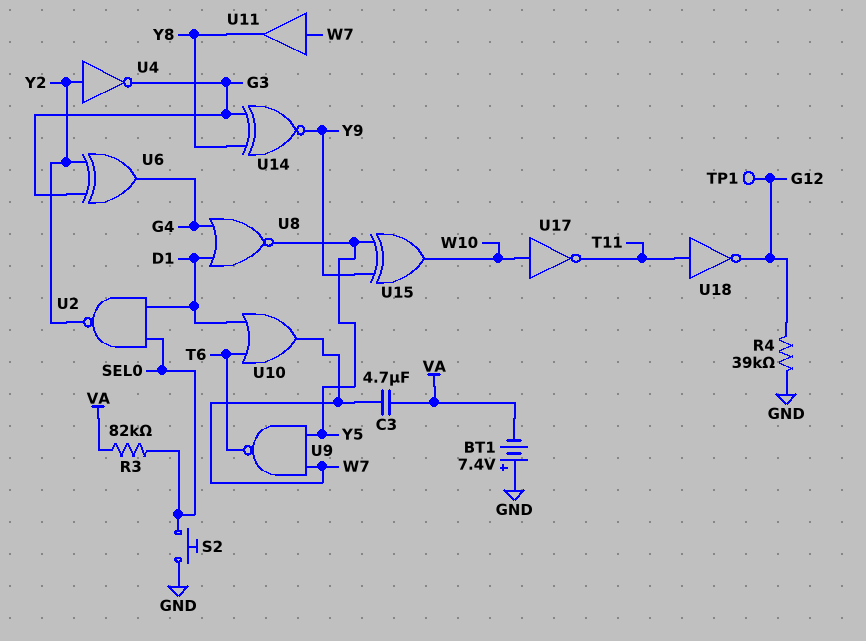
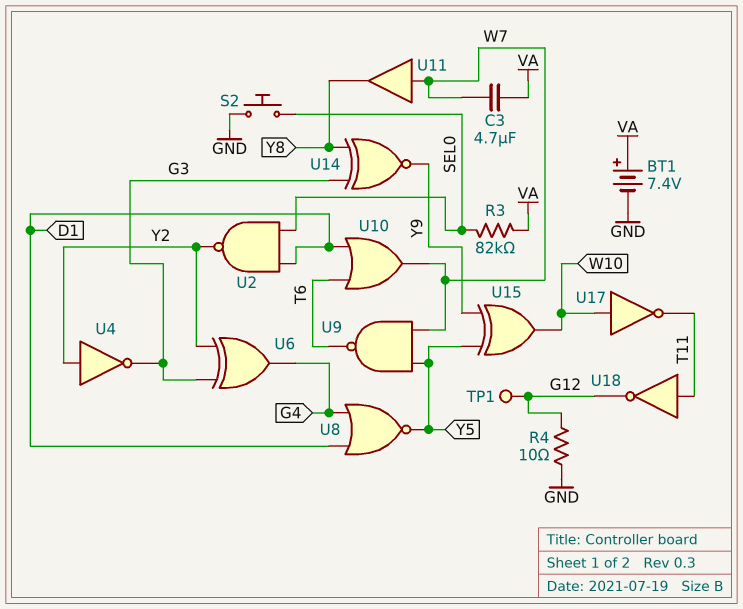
BT1: 7.4V (plus GND, minus VA) -> 7.4V (plus VA, minus GND)
R4: 39k (G12, GND) -> 10 (G12, GND)

